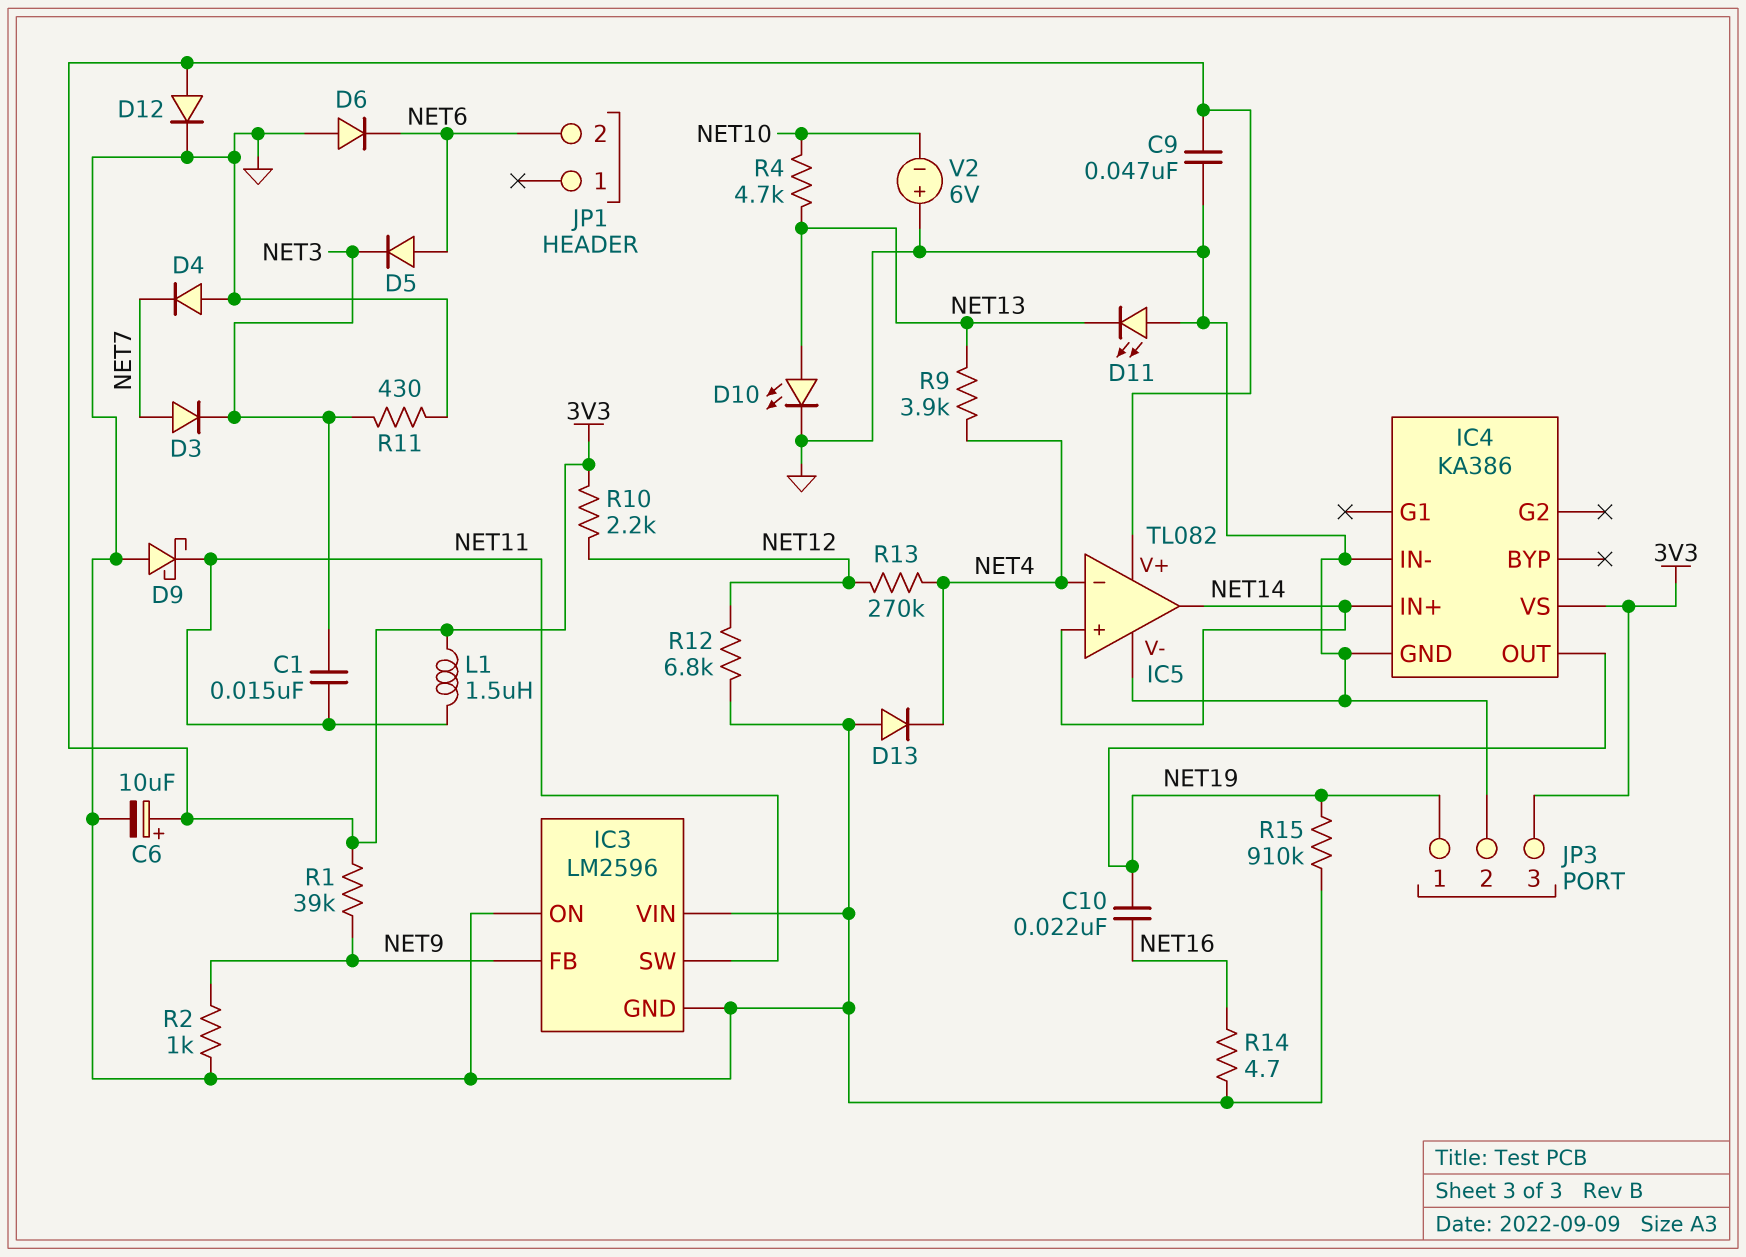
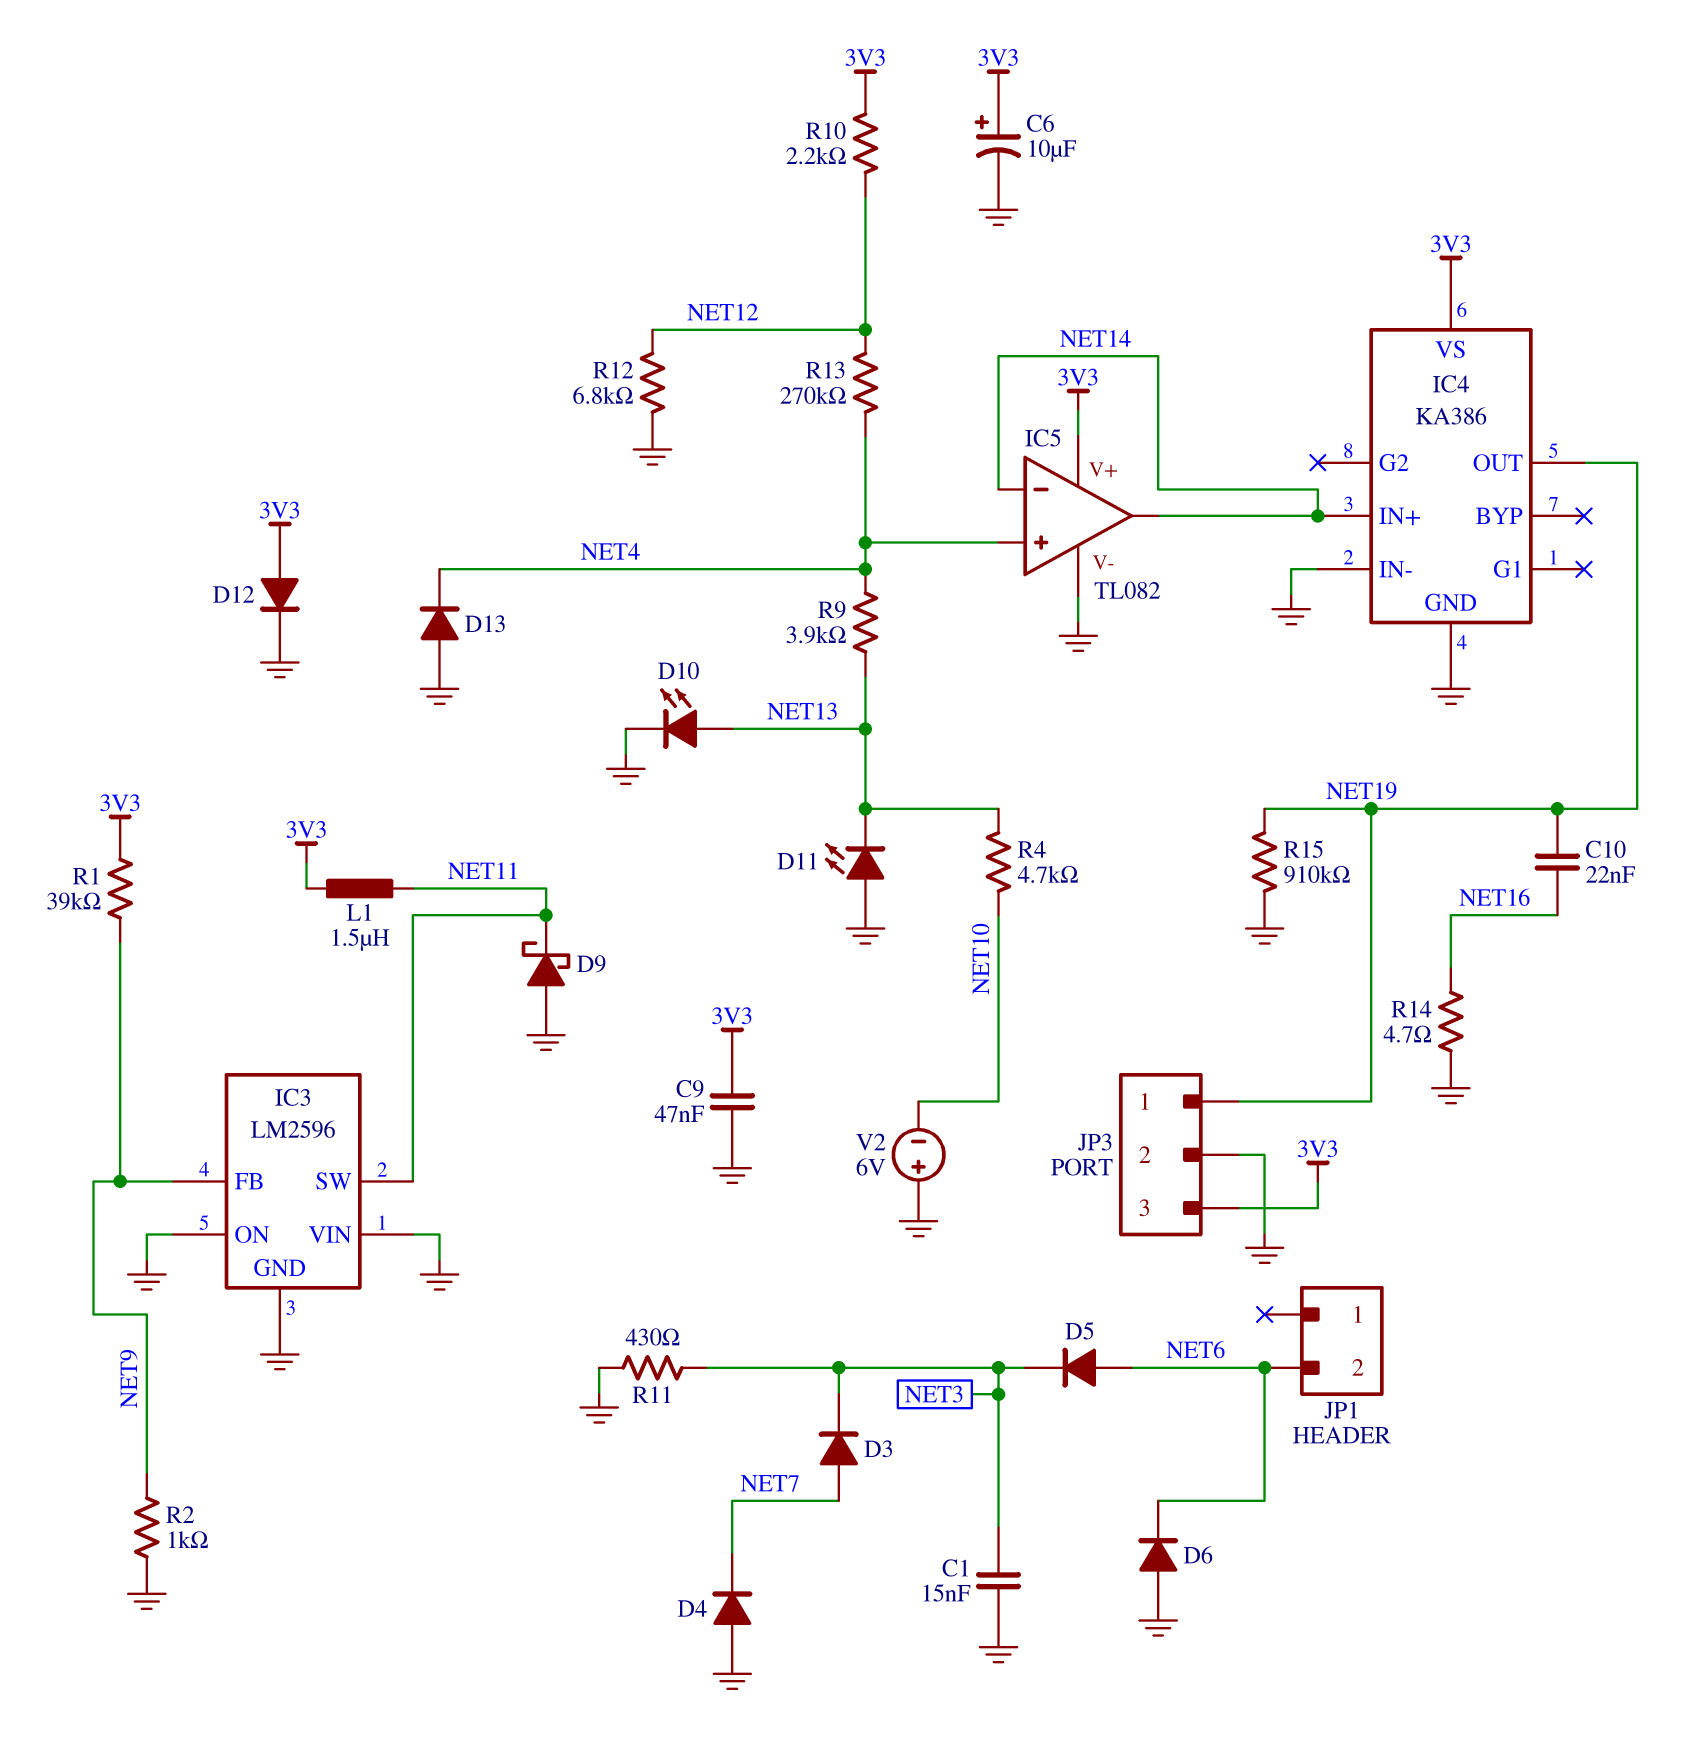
C1: 15nF (NET3, NET11) -> 15nF (GND, NET3)
IC5 pin in+: NET14 -> NET4
IC5 pin in-: NET4 -> NET14

